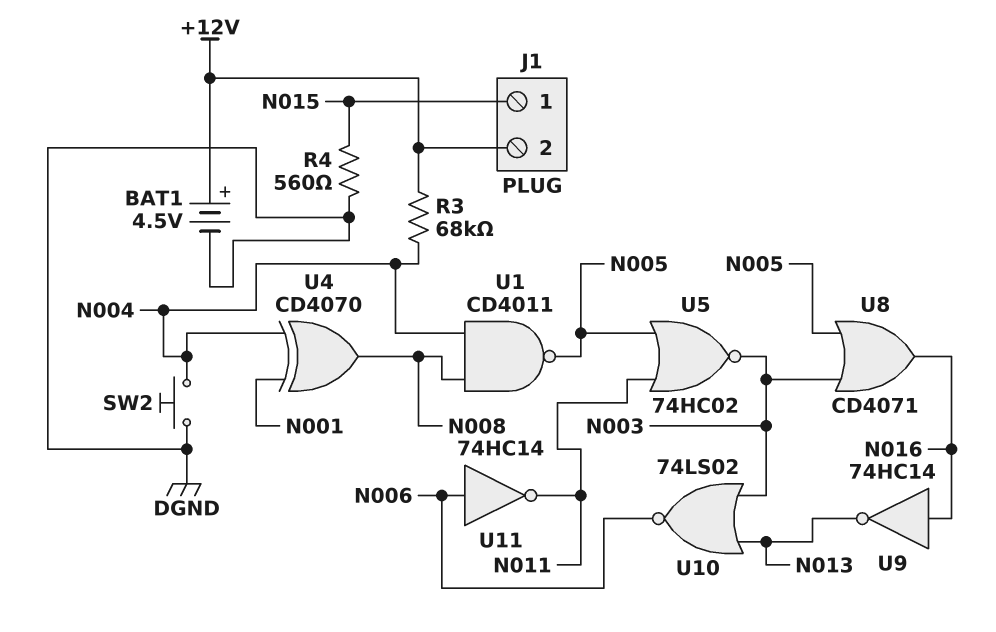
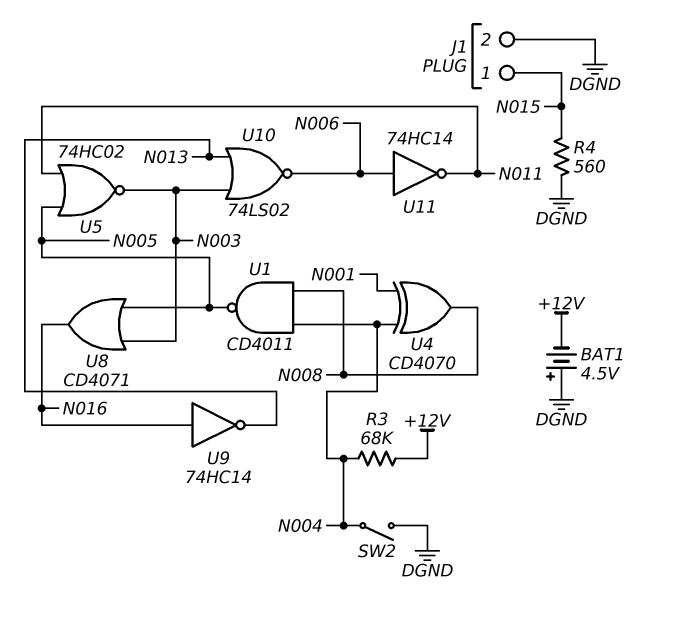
BAT1: 4.5V (plus +12V, minus DGND) -> 4.5V (plus DGND, minus +12V)
J1 pin 2: +12V -> DGND
SW2: button (DGND, N004) -> switch (DGND, N004)

